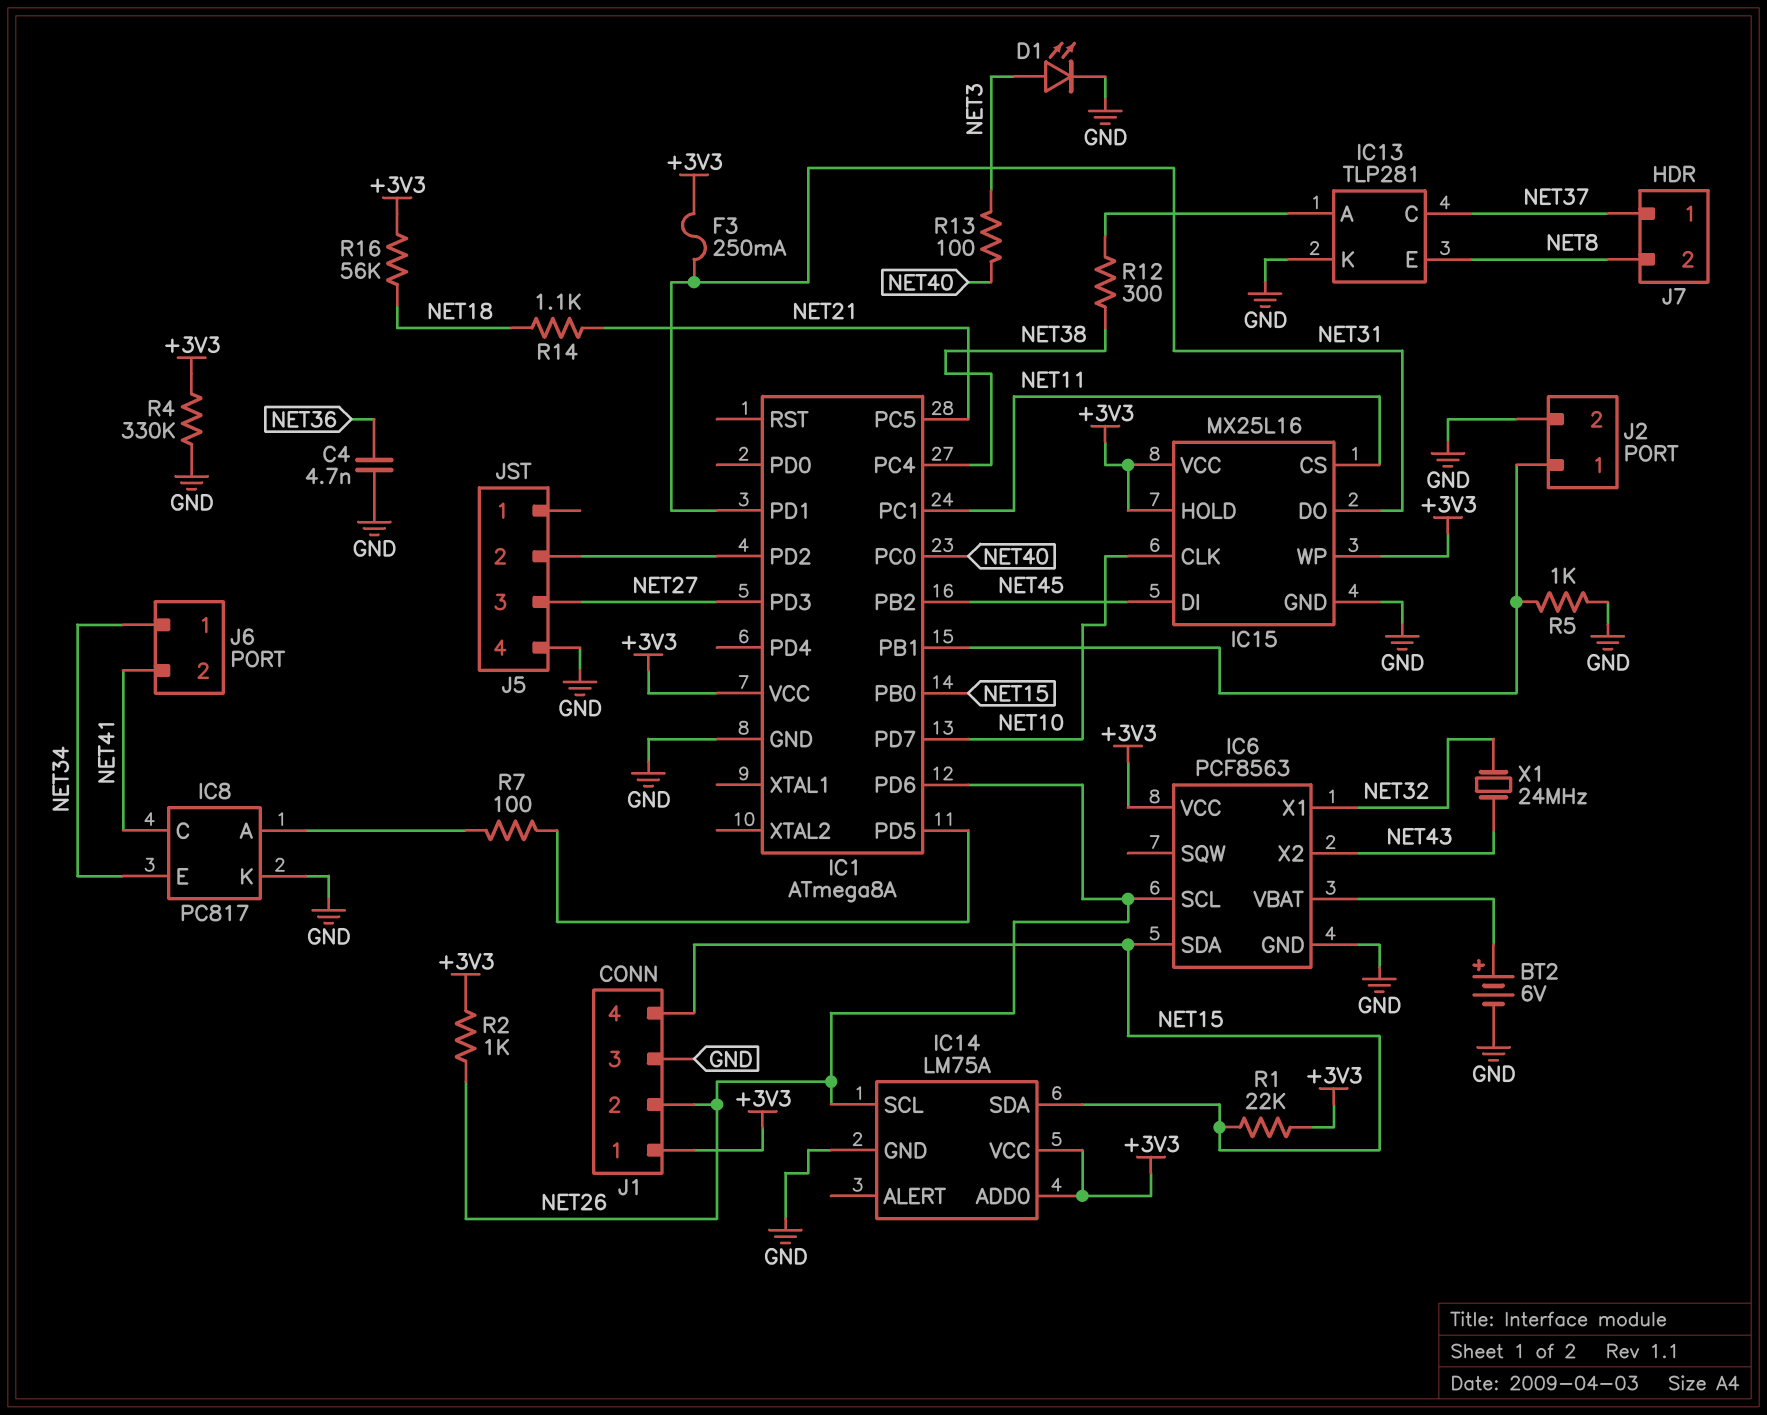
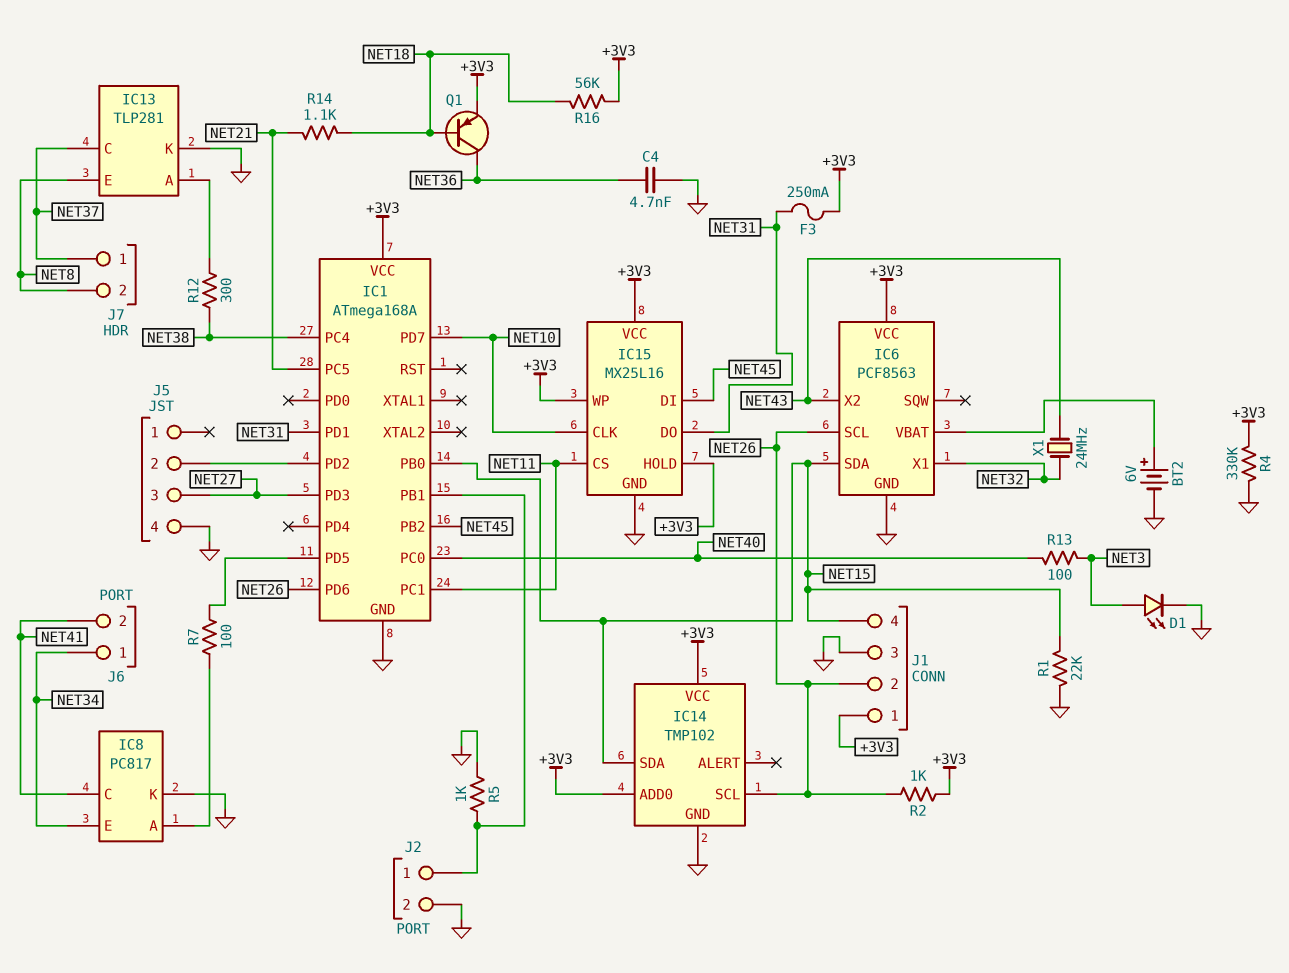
IC1: ATmega8A -> ATmega168A
IC14: LM75A -> TMP102
Q1: none -> PNP (B NET18, C NET36, E +3V3)
R1: 22k (+3V3, NET15) -> 22k (GND, NET15)

